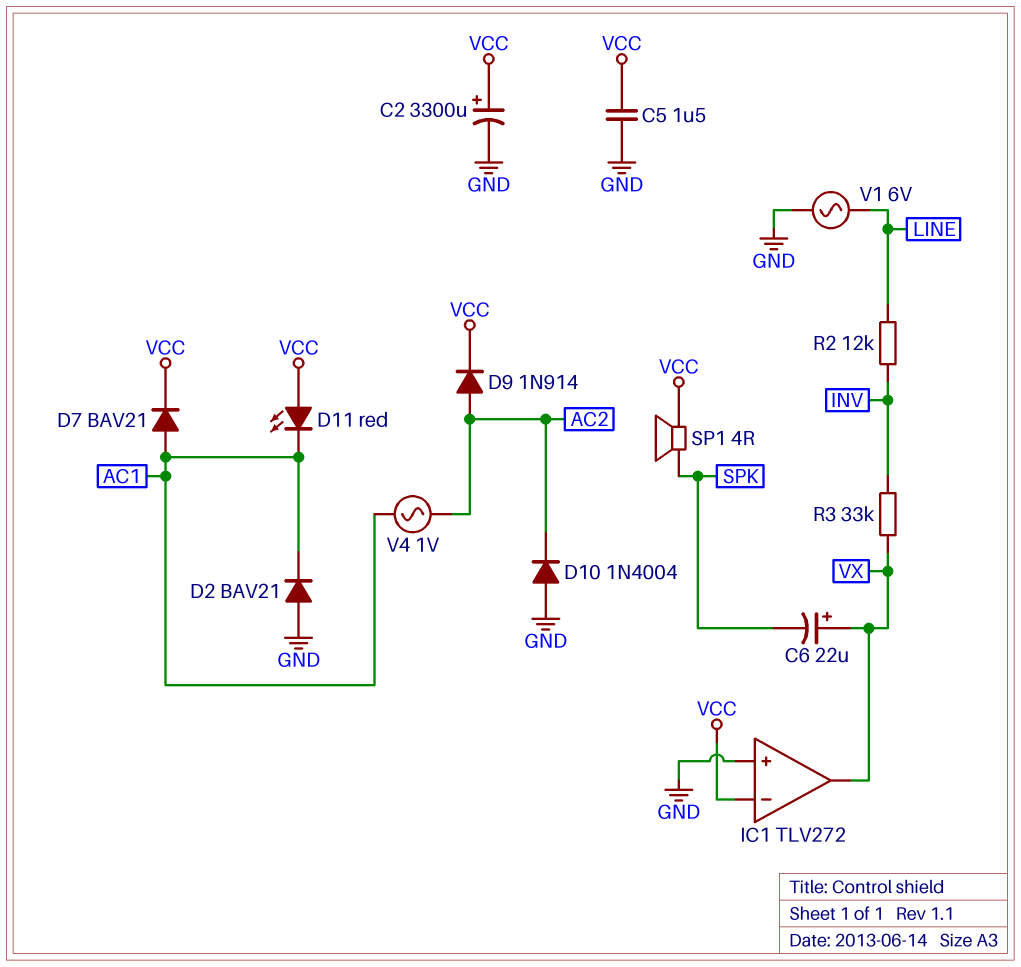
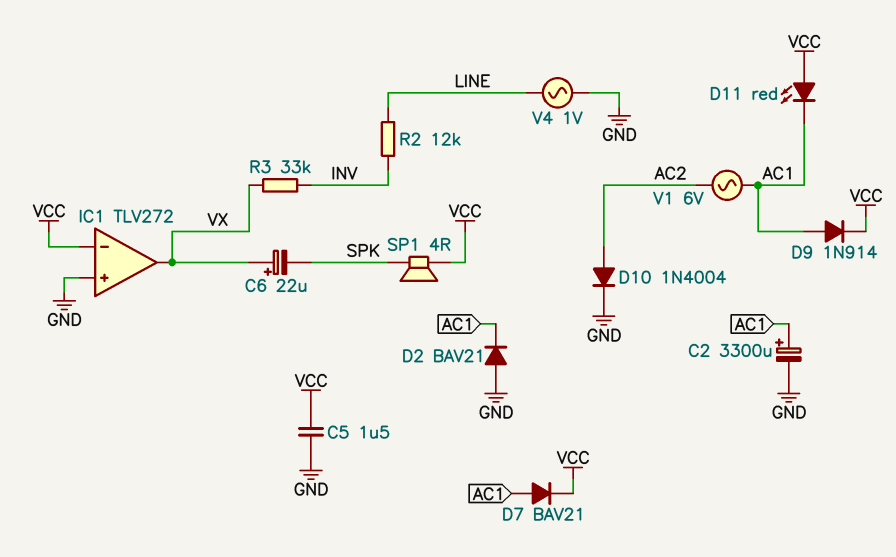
C2: 3300uF (plus VCC, minus GND) -> 3300uF (plus AC1, minus GND)
D9: diode 1N914 (A AC2, K VCC) -> diode 1N914 (A AC1, K VCC)
D10: diode 1N4004 (A GND, K AC2) -> diode 1N4004 (A AC2, K GND)
V1: AC 6V (GND, LINE) -> AC 6V (AC1, AC2)
V4: AC 1V (AC1, AC2) -> AC 1V (GND, LINE)

